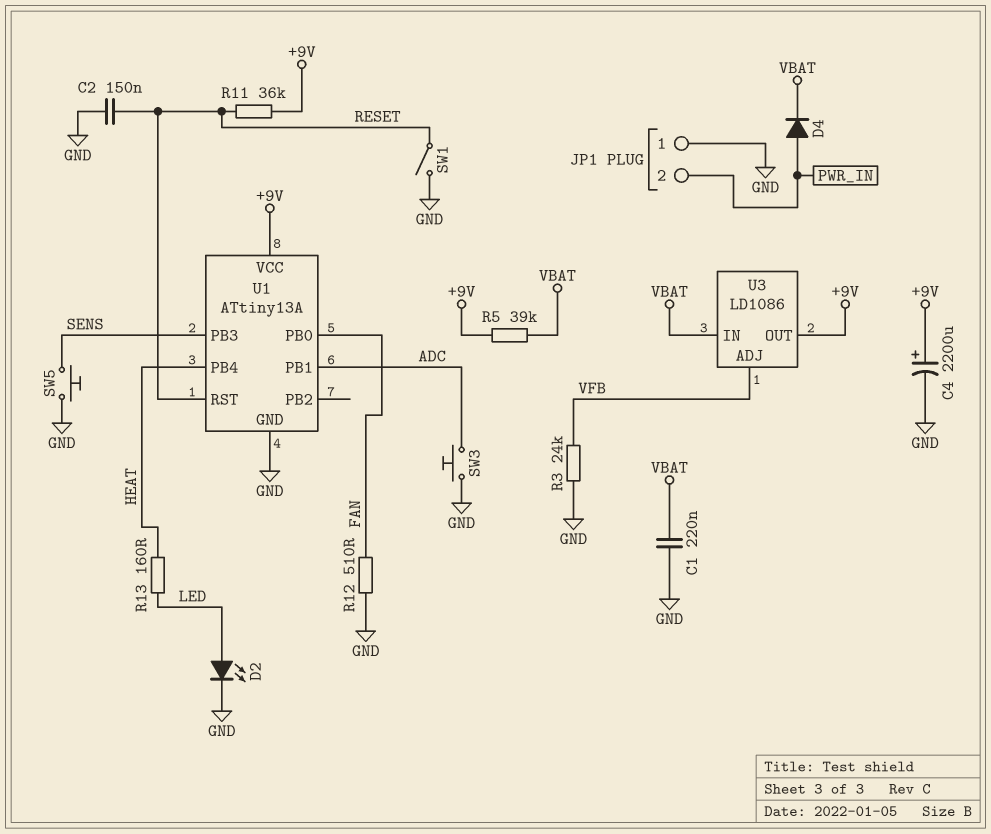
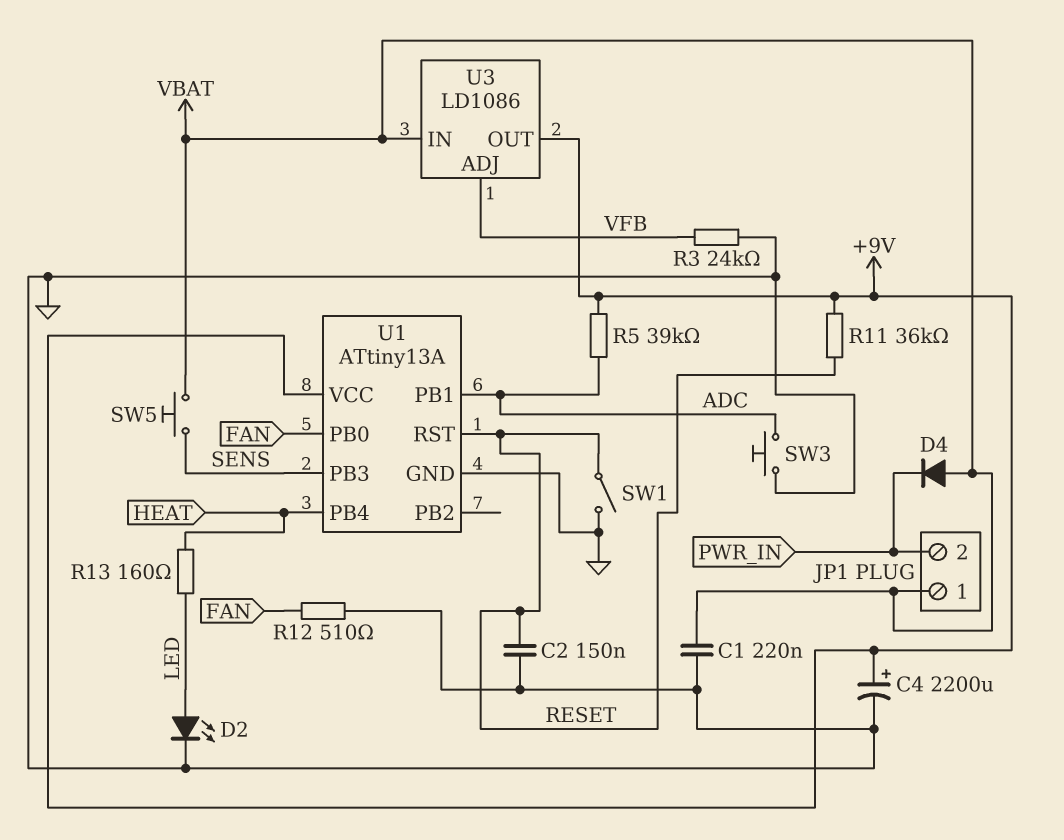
D4: diode (A PWR_IN, K VBAT) -> diode (A VBAT, K PWR_IN)
JP1 pin 1: GND -> VBAT
R5: 39k (+9V, VBAT) -> 39k (+9V, ADC)
SW5: button (GND, SENS) -> button (SENS, VBAT)

